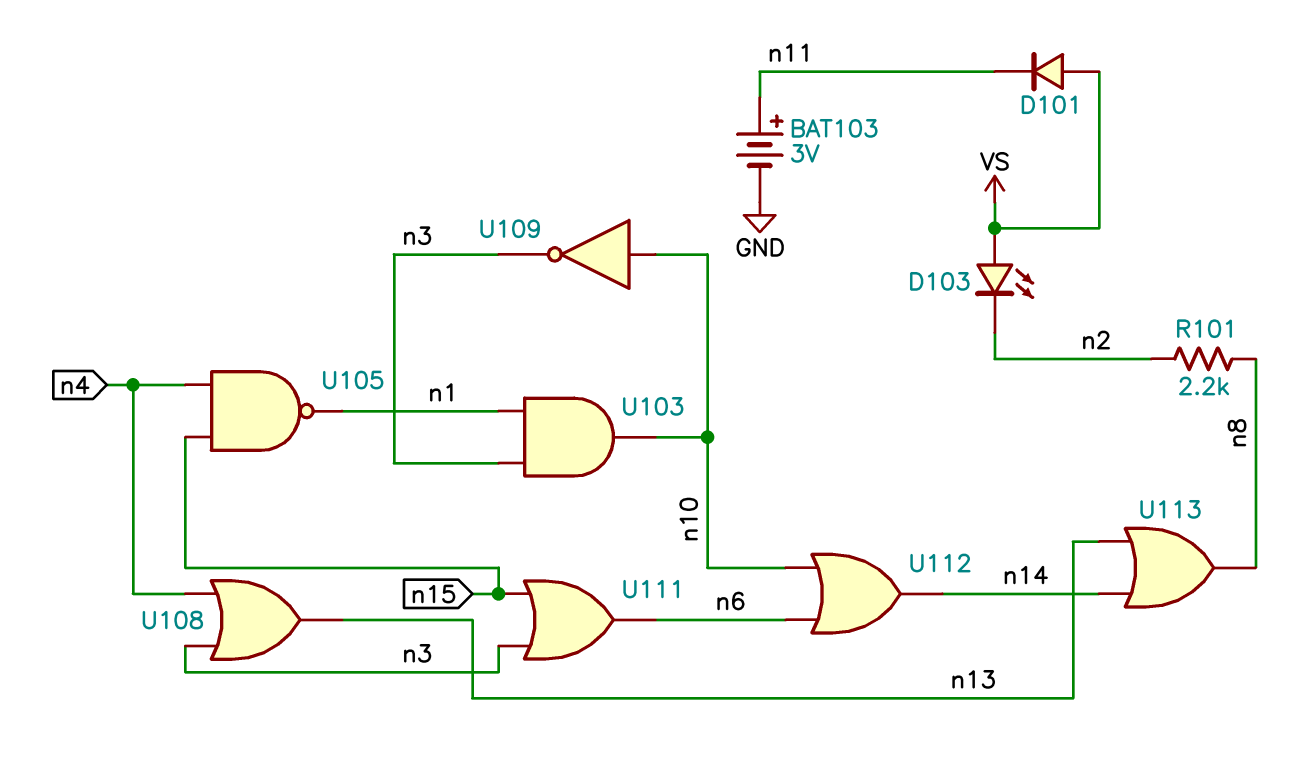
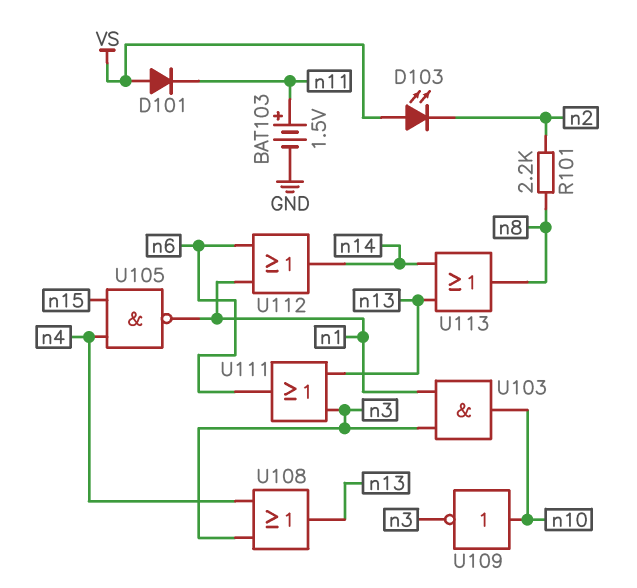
BAT103: 3V (plus n11, minus GND) -> 1.5V (plus n11, minus GND)
U111: OR (in n3, in n15, out n6) -> OR (in n3, in n13, out n6)
U112: OR (in n6, in n10, out n14) -> OR (in n1, in n6, out n14)

